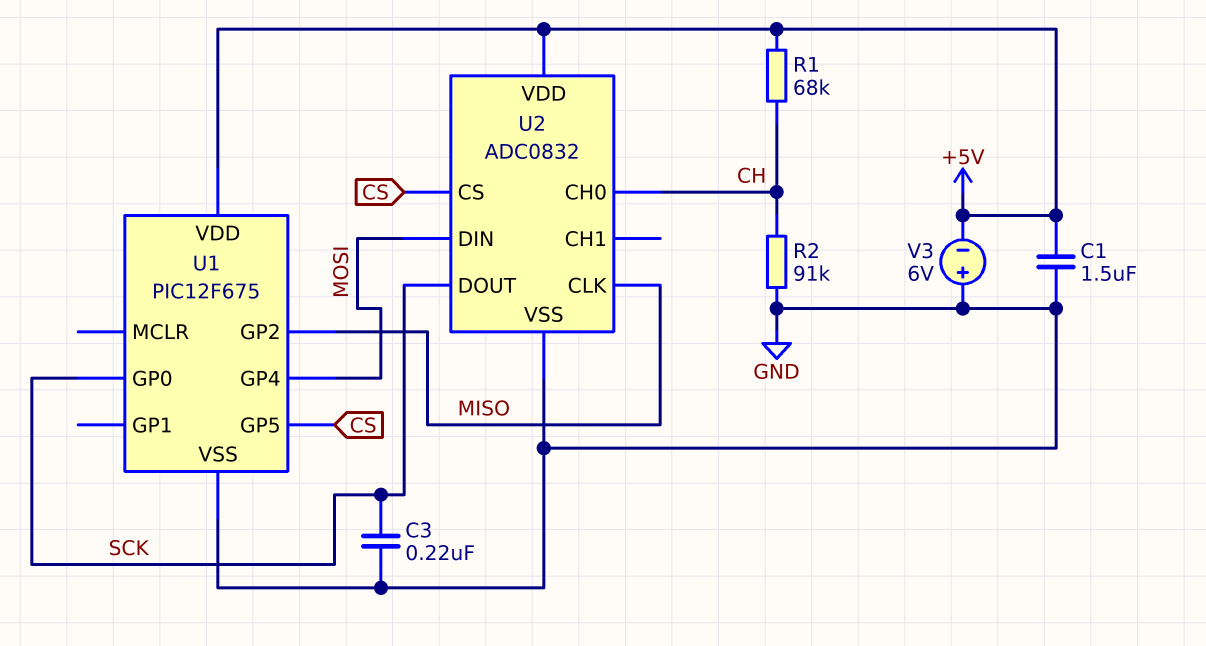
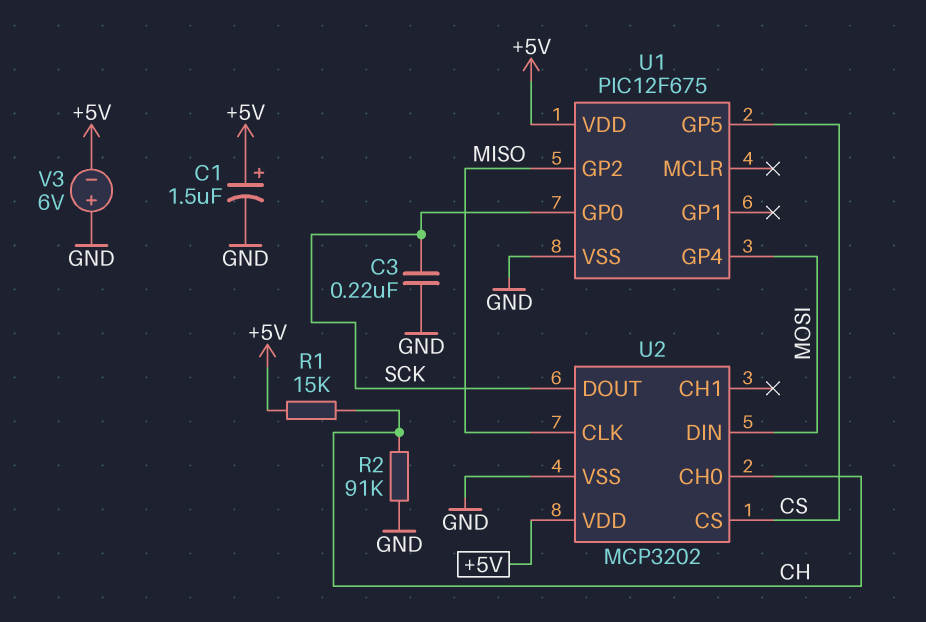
C1: 1.5uF (+5V, GND) -> 1.5uF (plus +5V, minus GND)
R1: 68k (+5V, CH) -> 15k (+5V, CH)
U2: ADC0832 -> MCP3202

